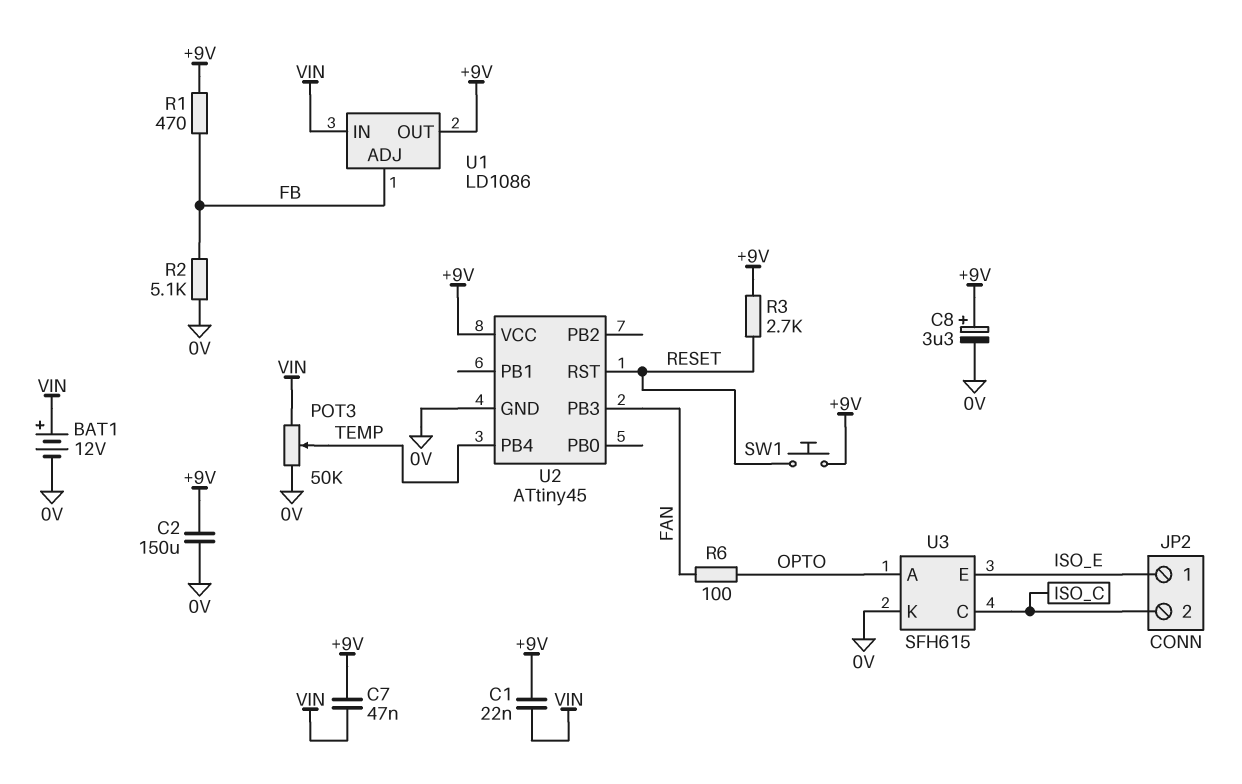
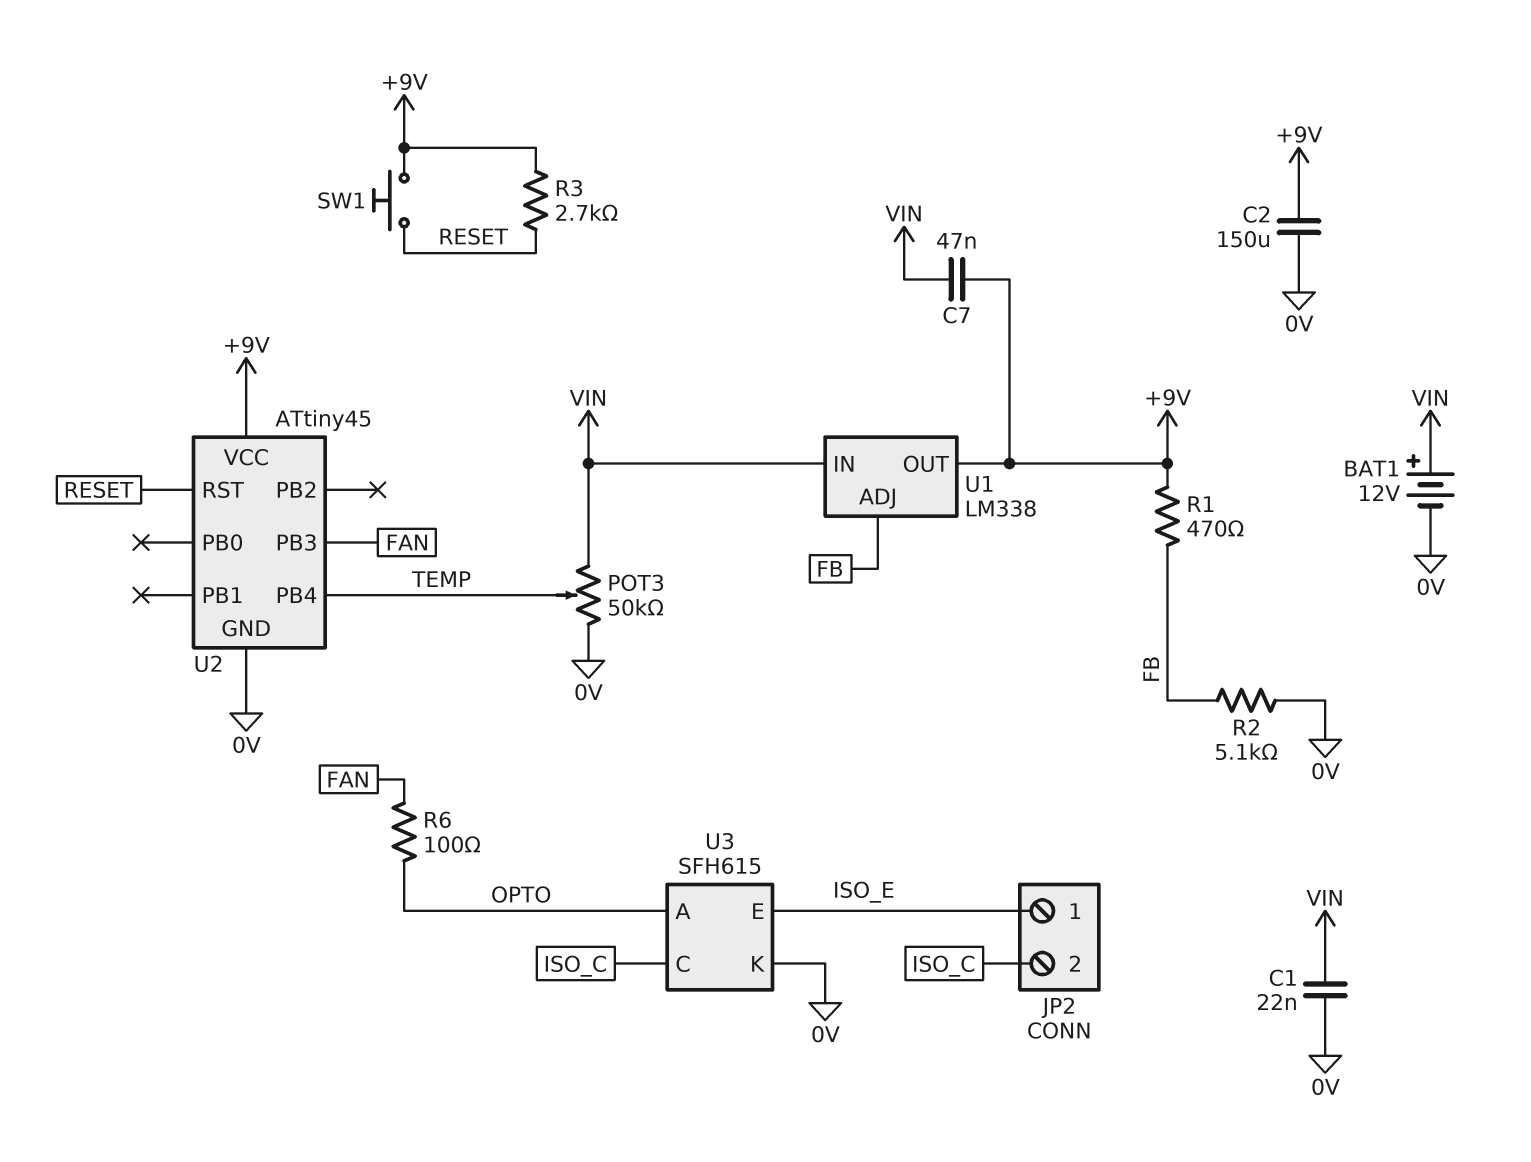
C1: 22nF (+9V, VIN) -> 22nF (0V, VIN)
C8: 3.3uF (plus +9V, minus 0V) -> none
U1: LD1086 -> LM338

